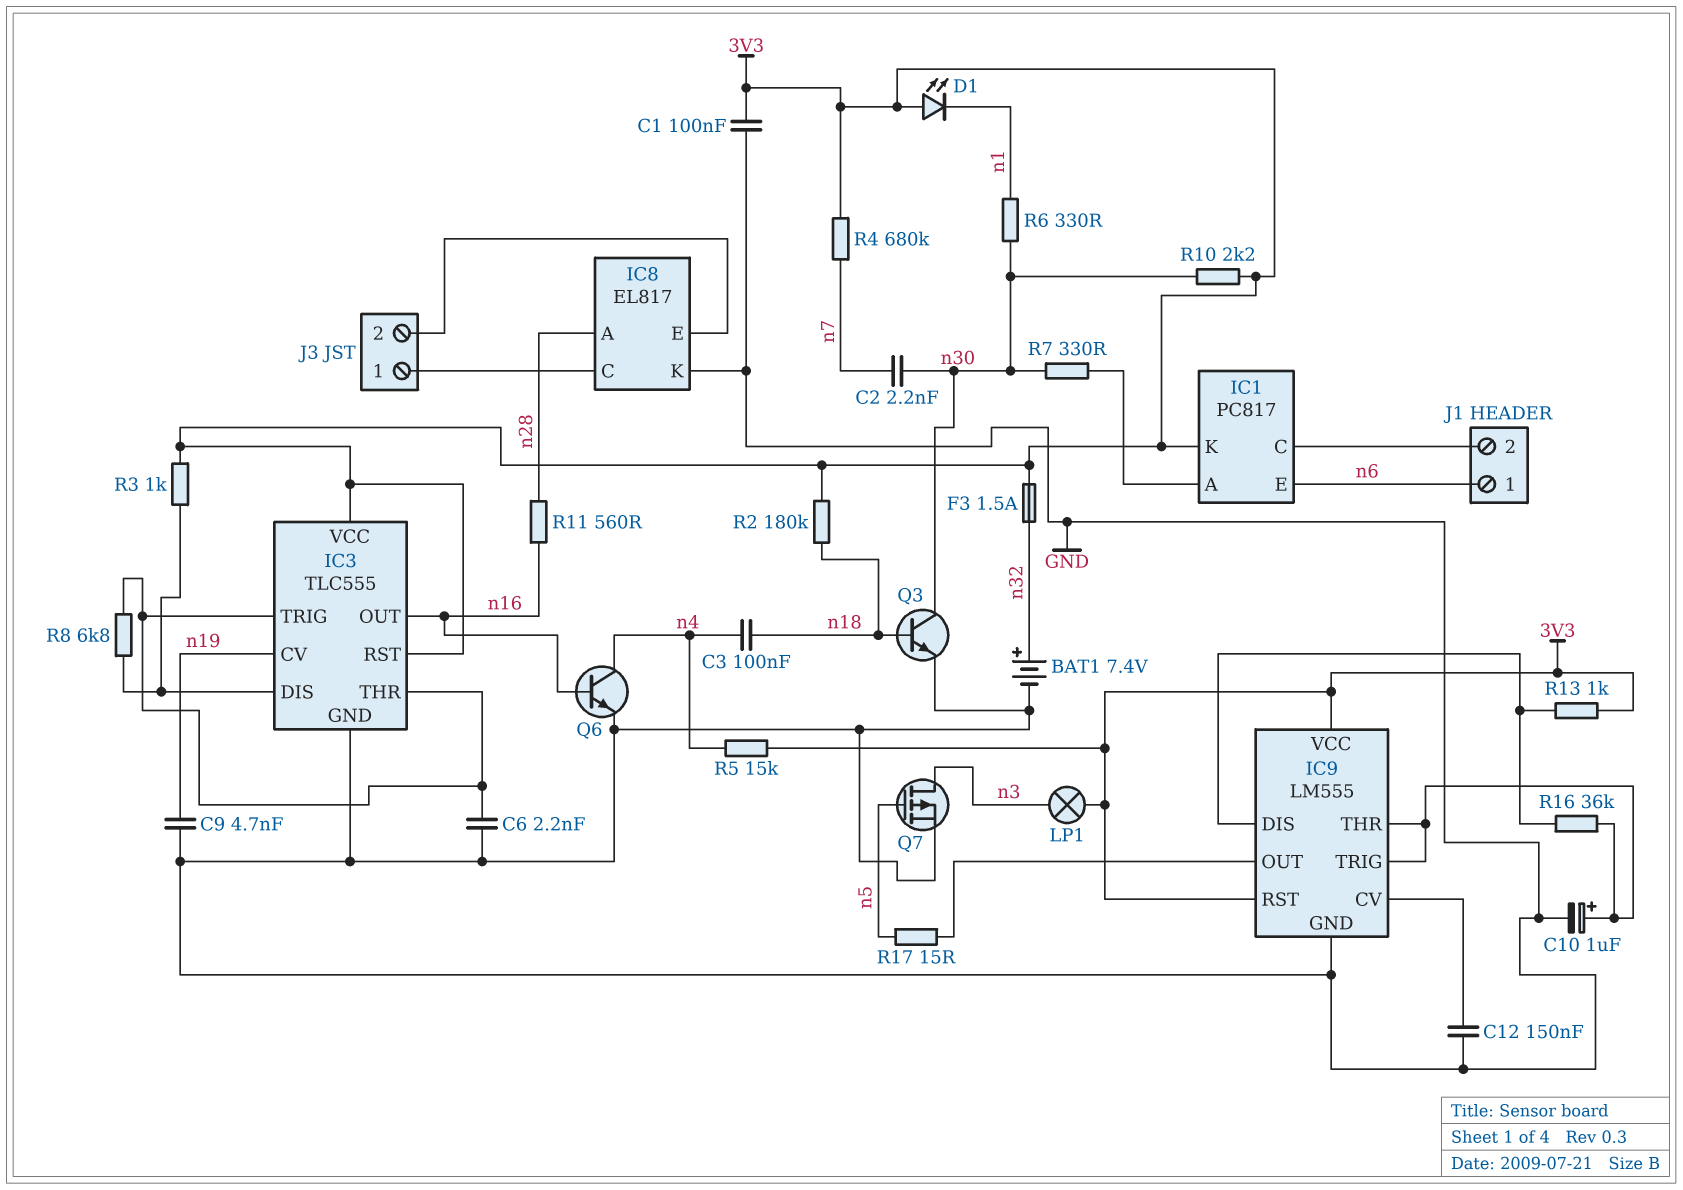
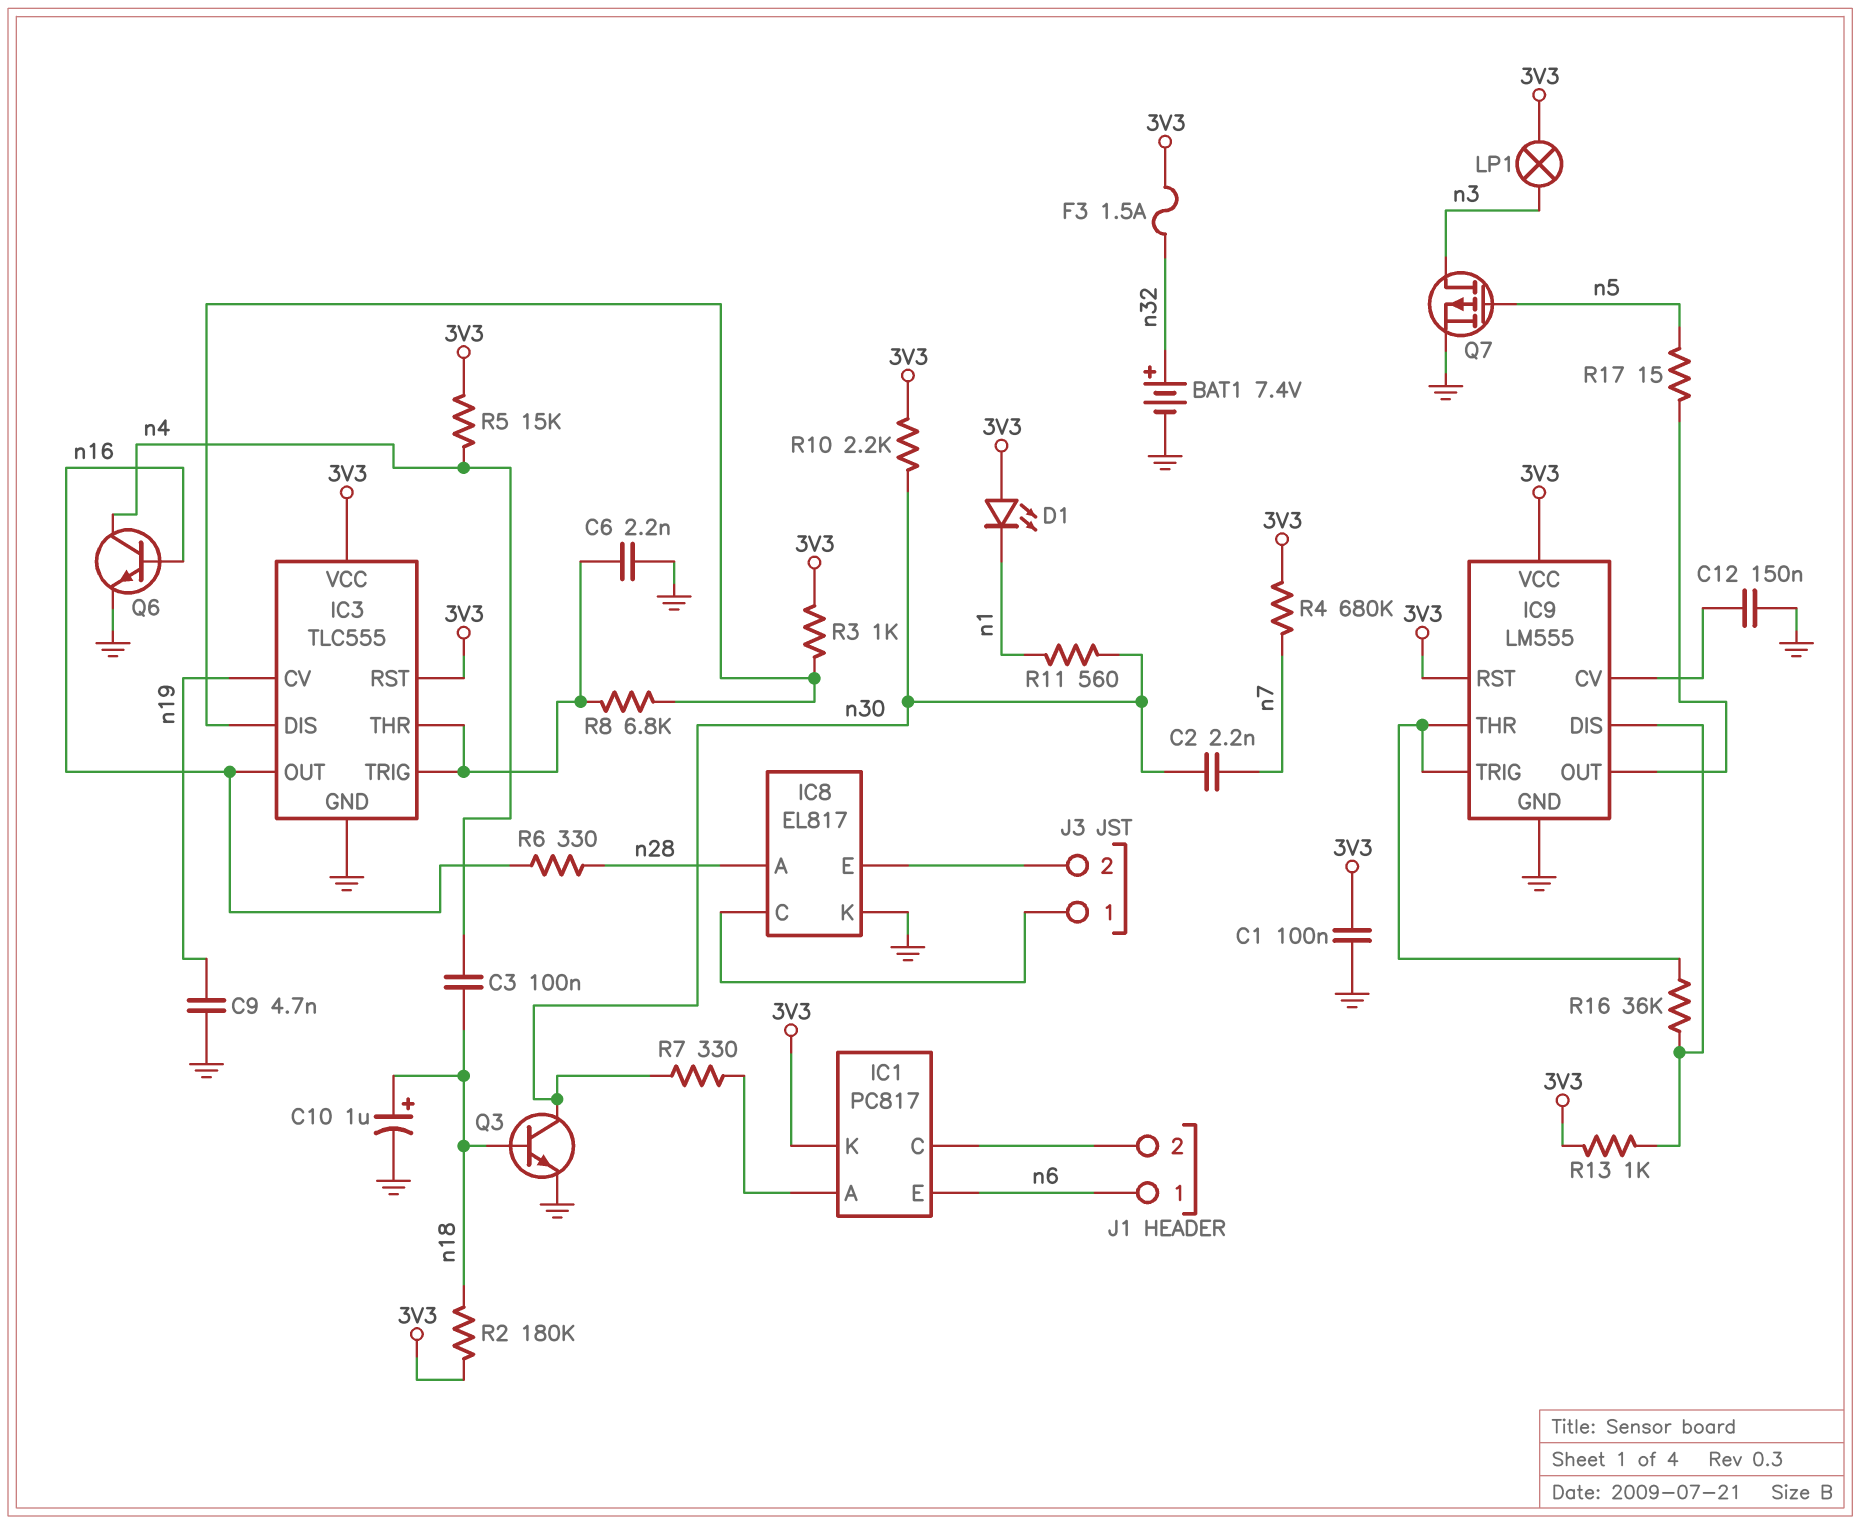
C10: 1uF (plus IC9/THR, minus GND) -> 1uF (plus n18, minus GND)
R6: 330 (n1, n30) -> 330 (n16, n28)
R11: 560 (n16, n28) -> 560 (n1, n30)

